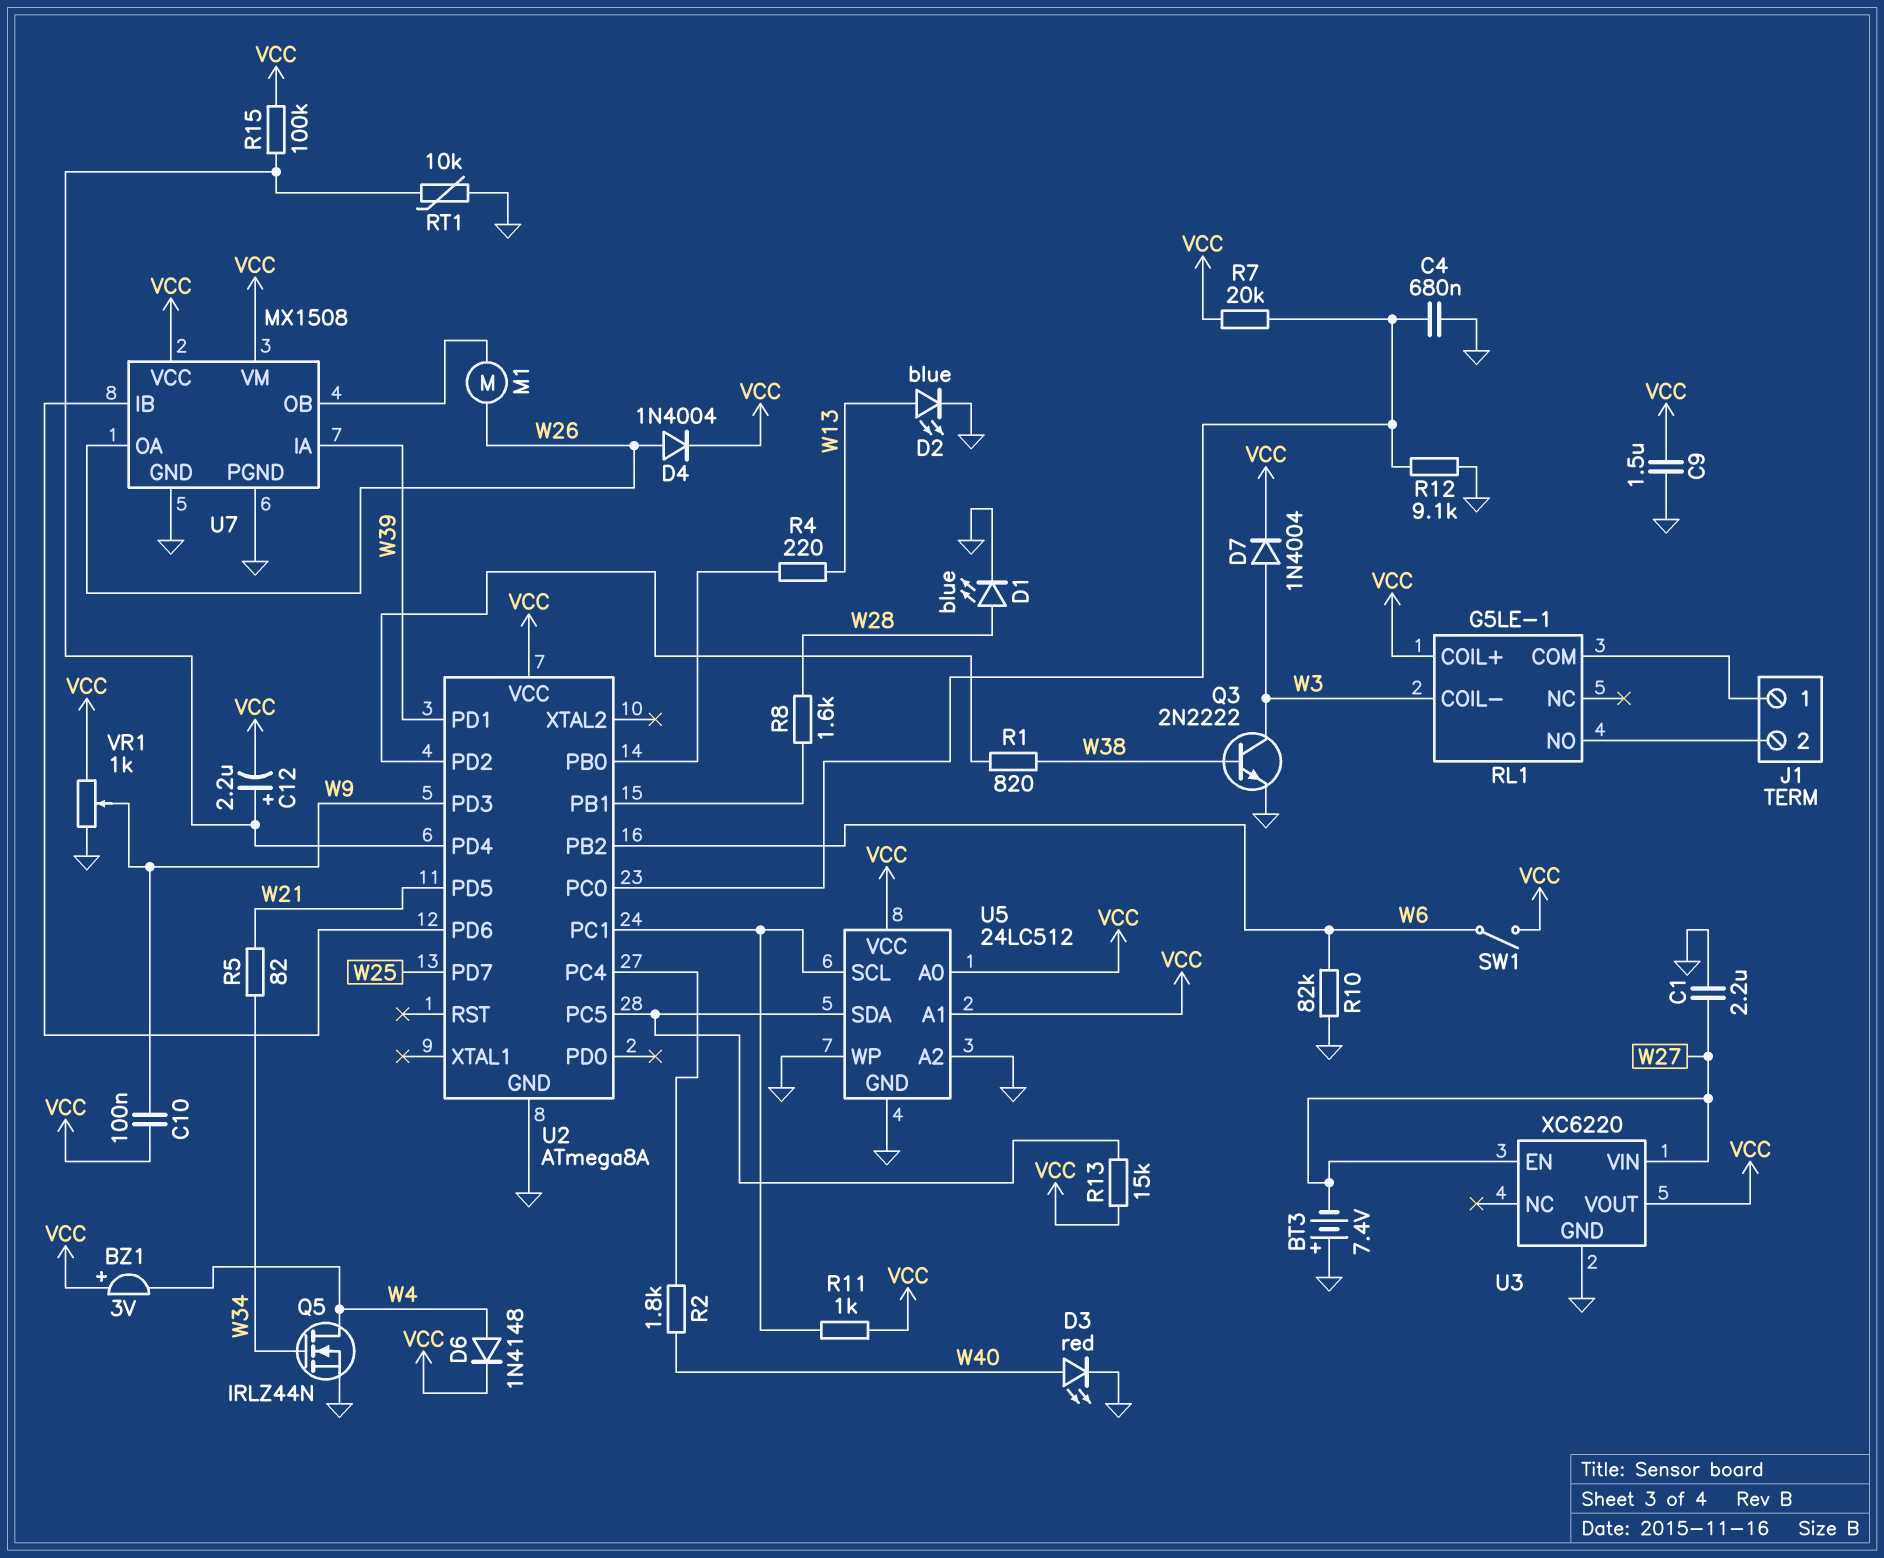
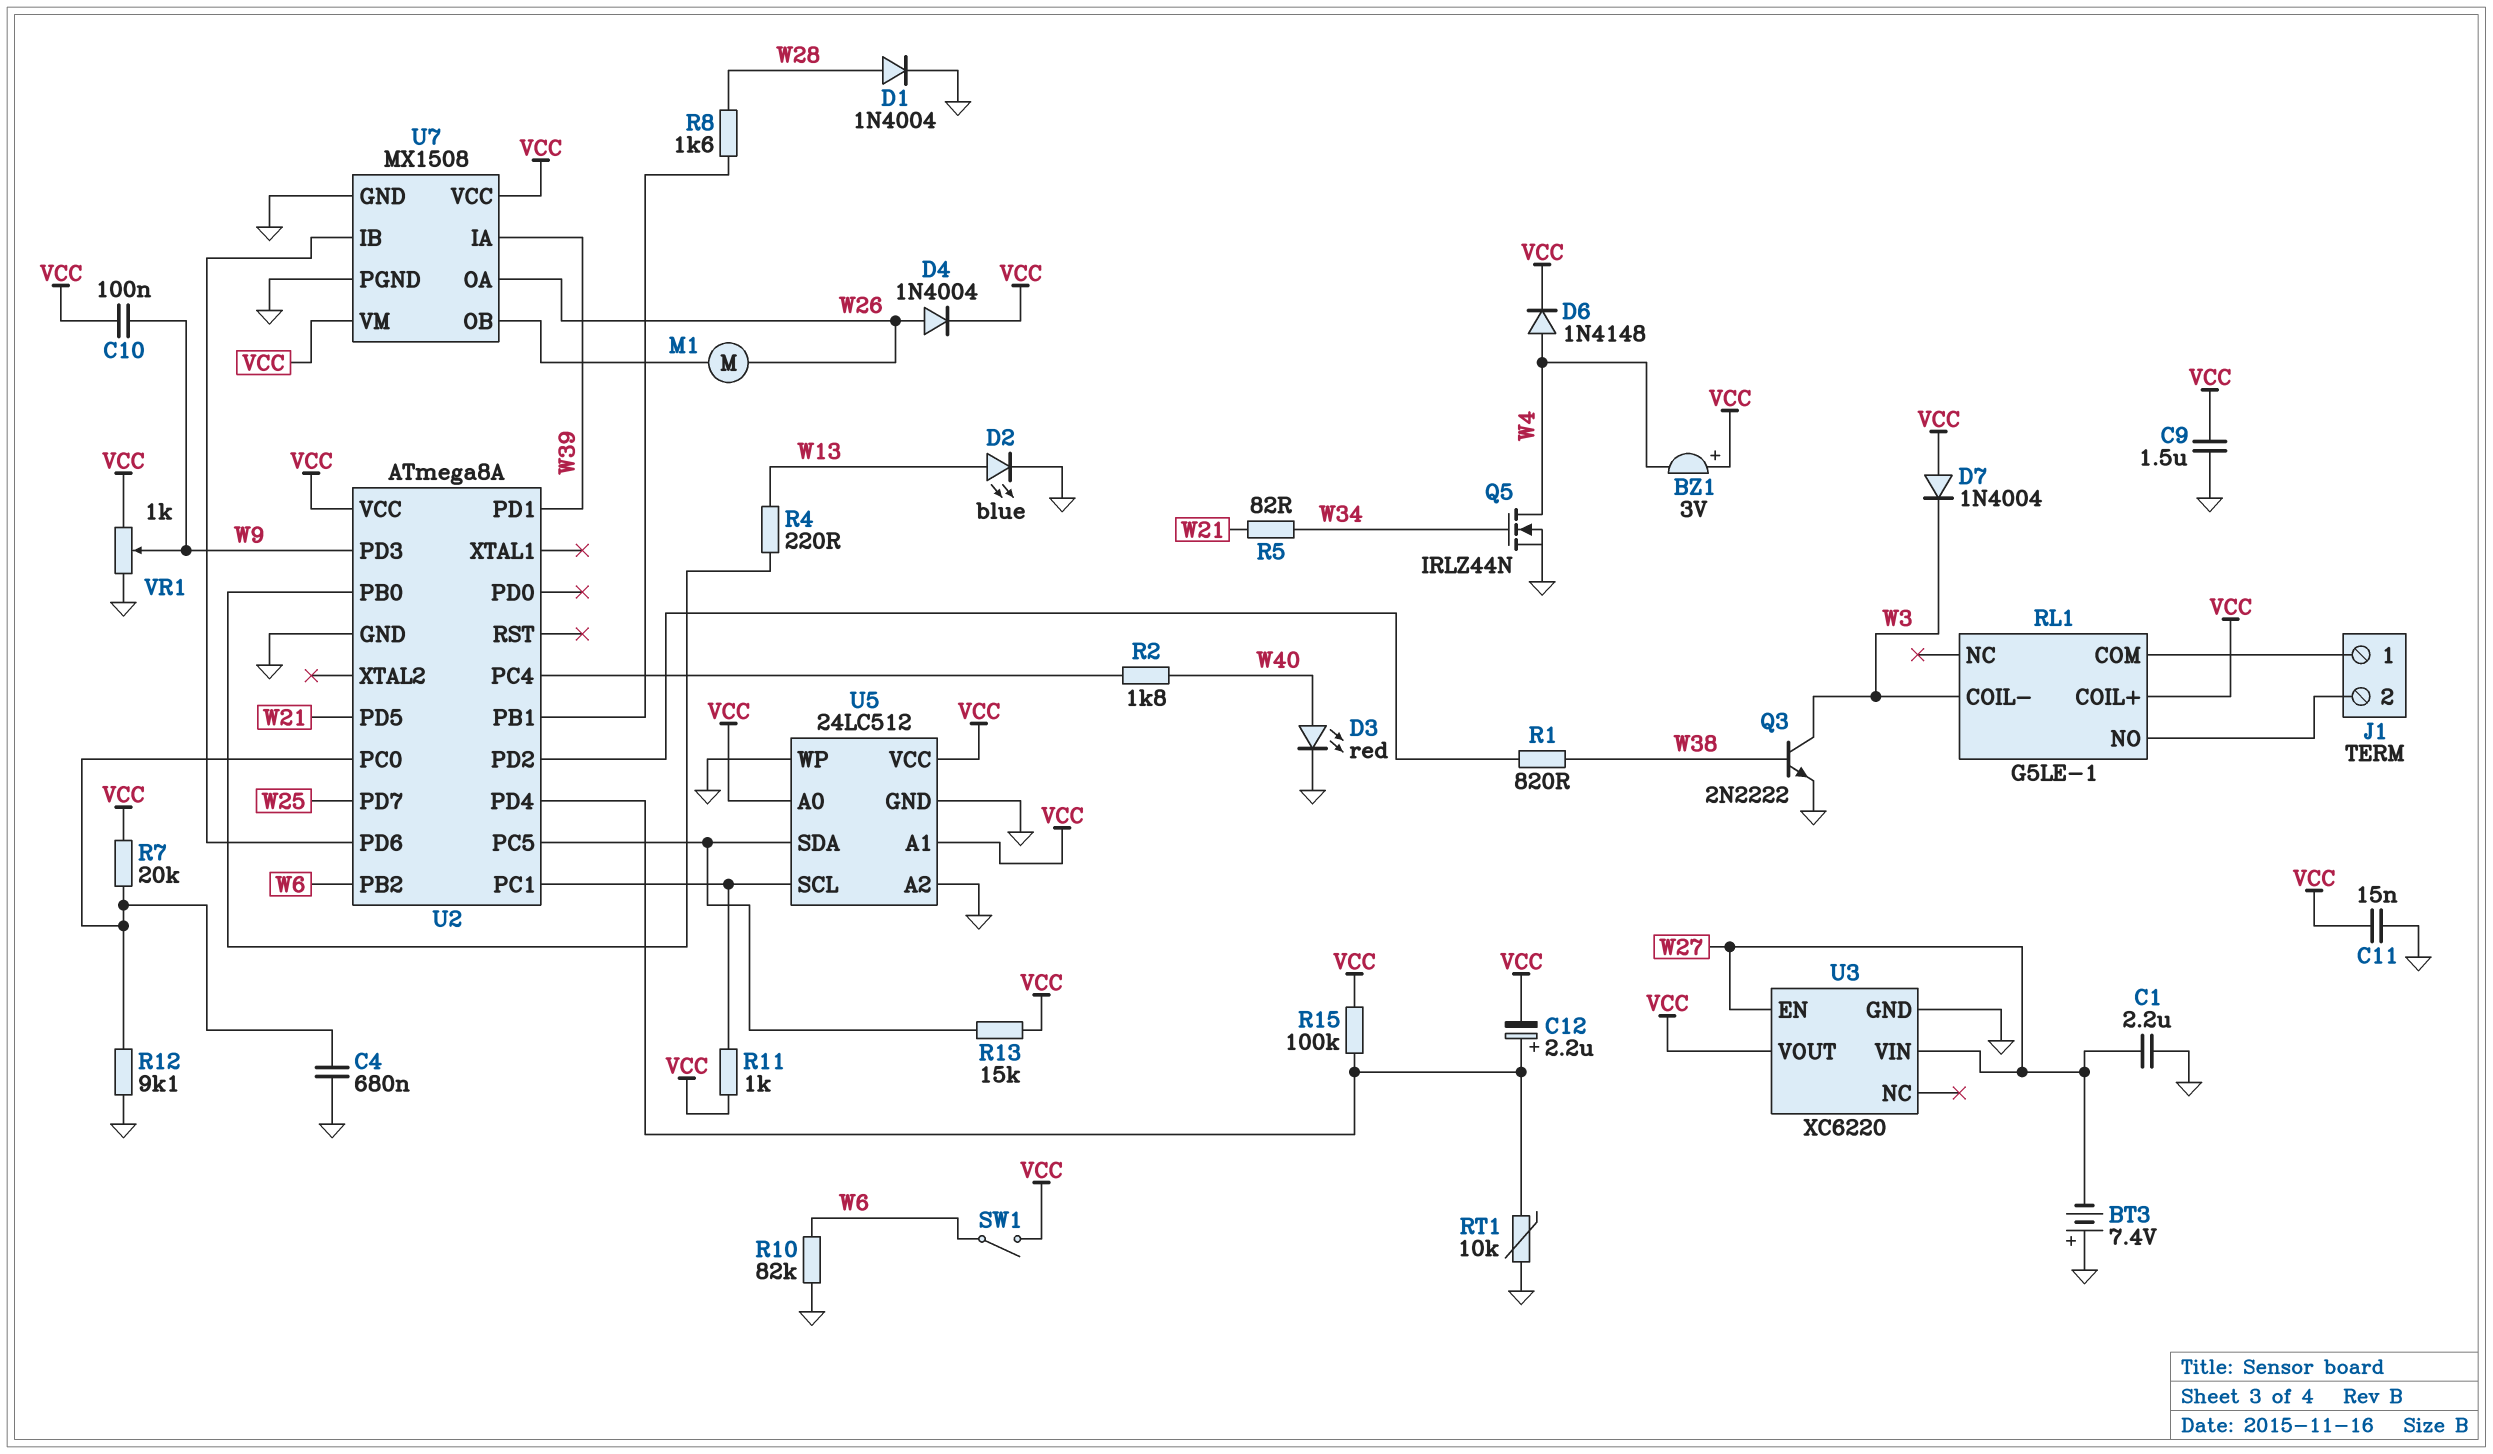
C11: none -> 15nF (GND, VCC)
D1: LED blue (A W28, K GND) -> diode 1N4004 (A W28, K GND)
D7: diode 1N4004 (A W3, K VCC) -> diode 1N4004 (A VCC, K W3)

